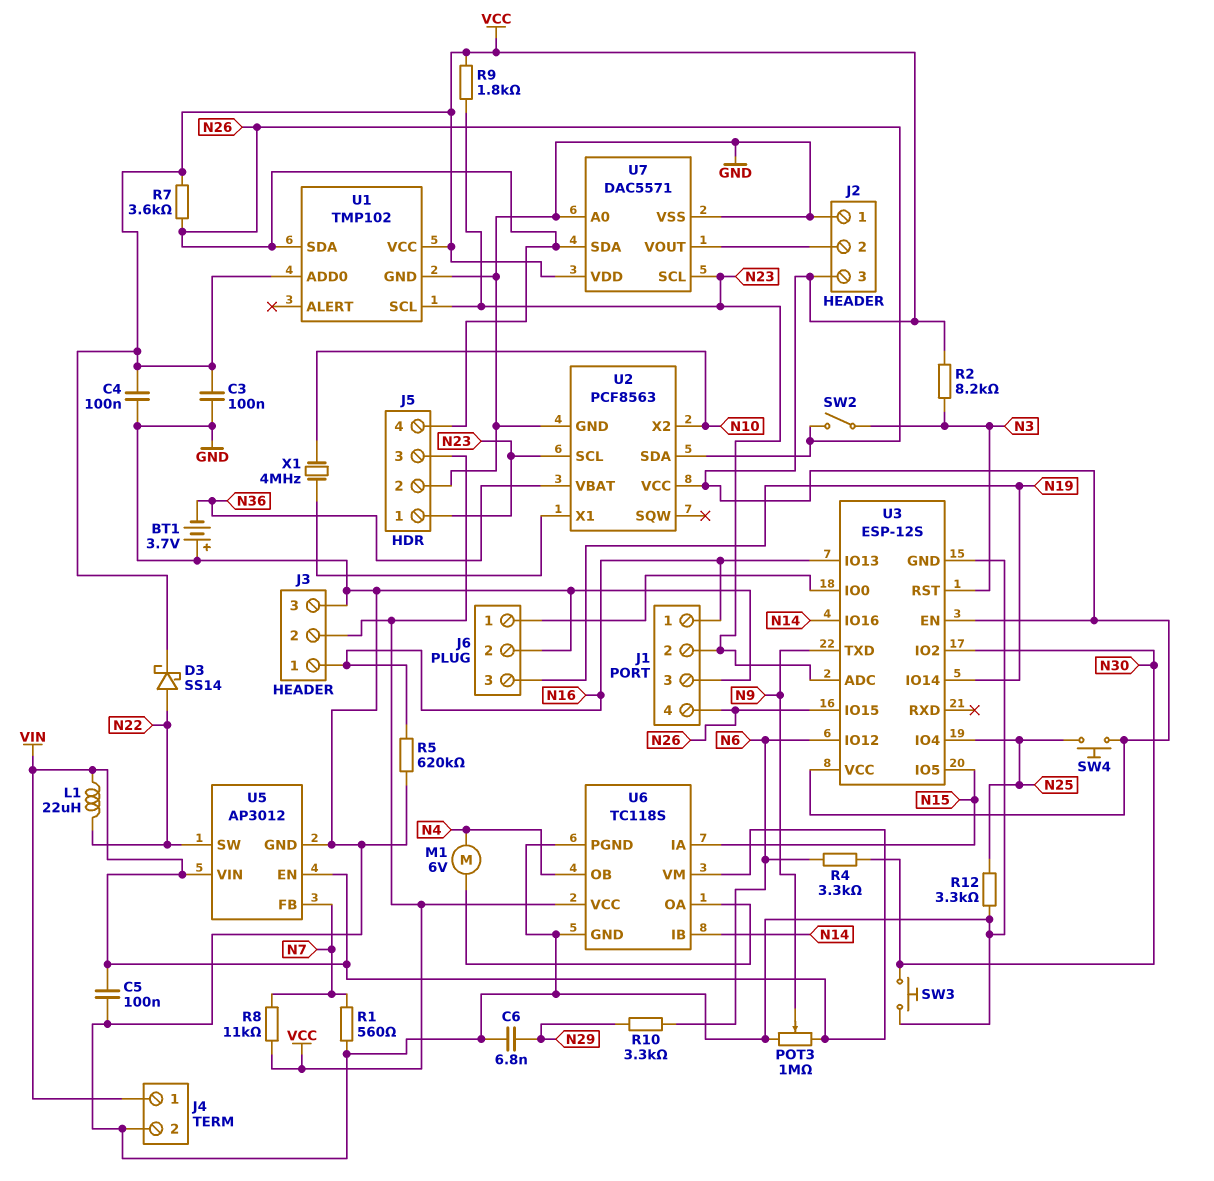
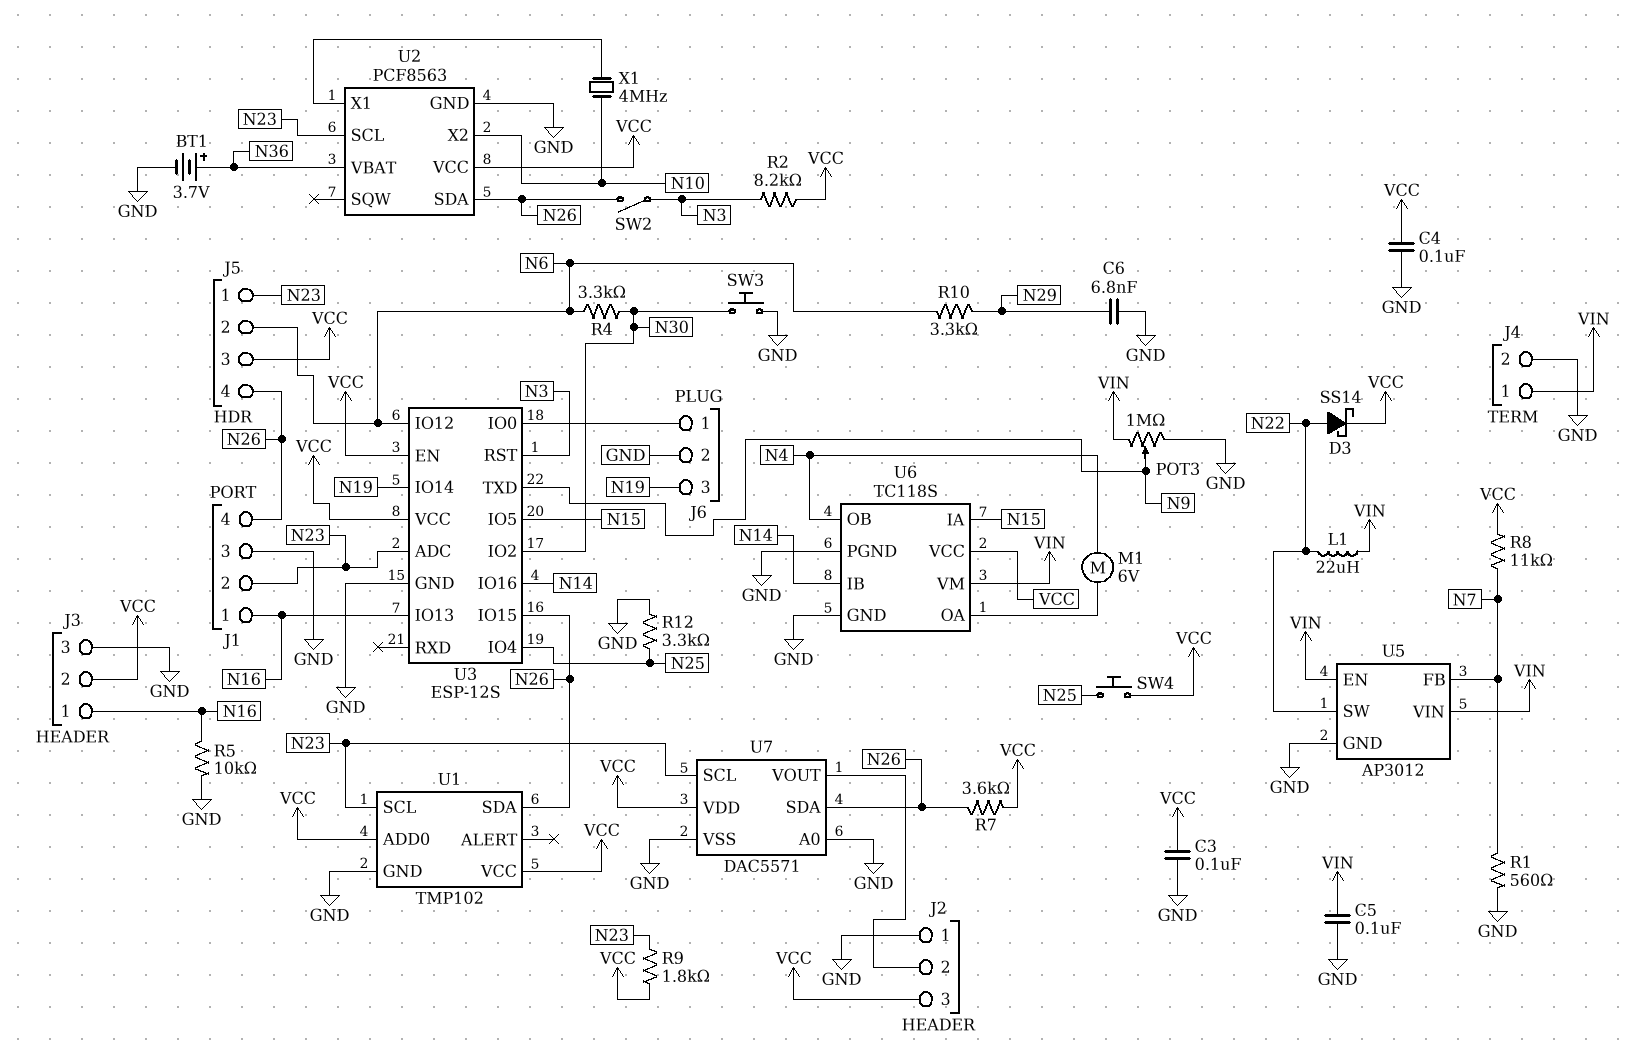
BT1: 3.7V (plus GND, minus N36) -> 3.7V (plus N36, minus GND)
J5 pin 2: GND -> N6
R5: 620k (GND, N16) -> 10k (GND, N16)

